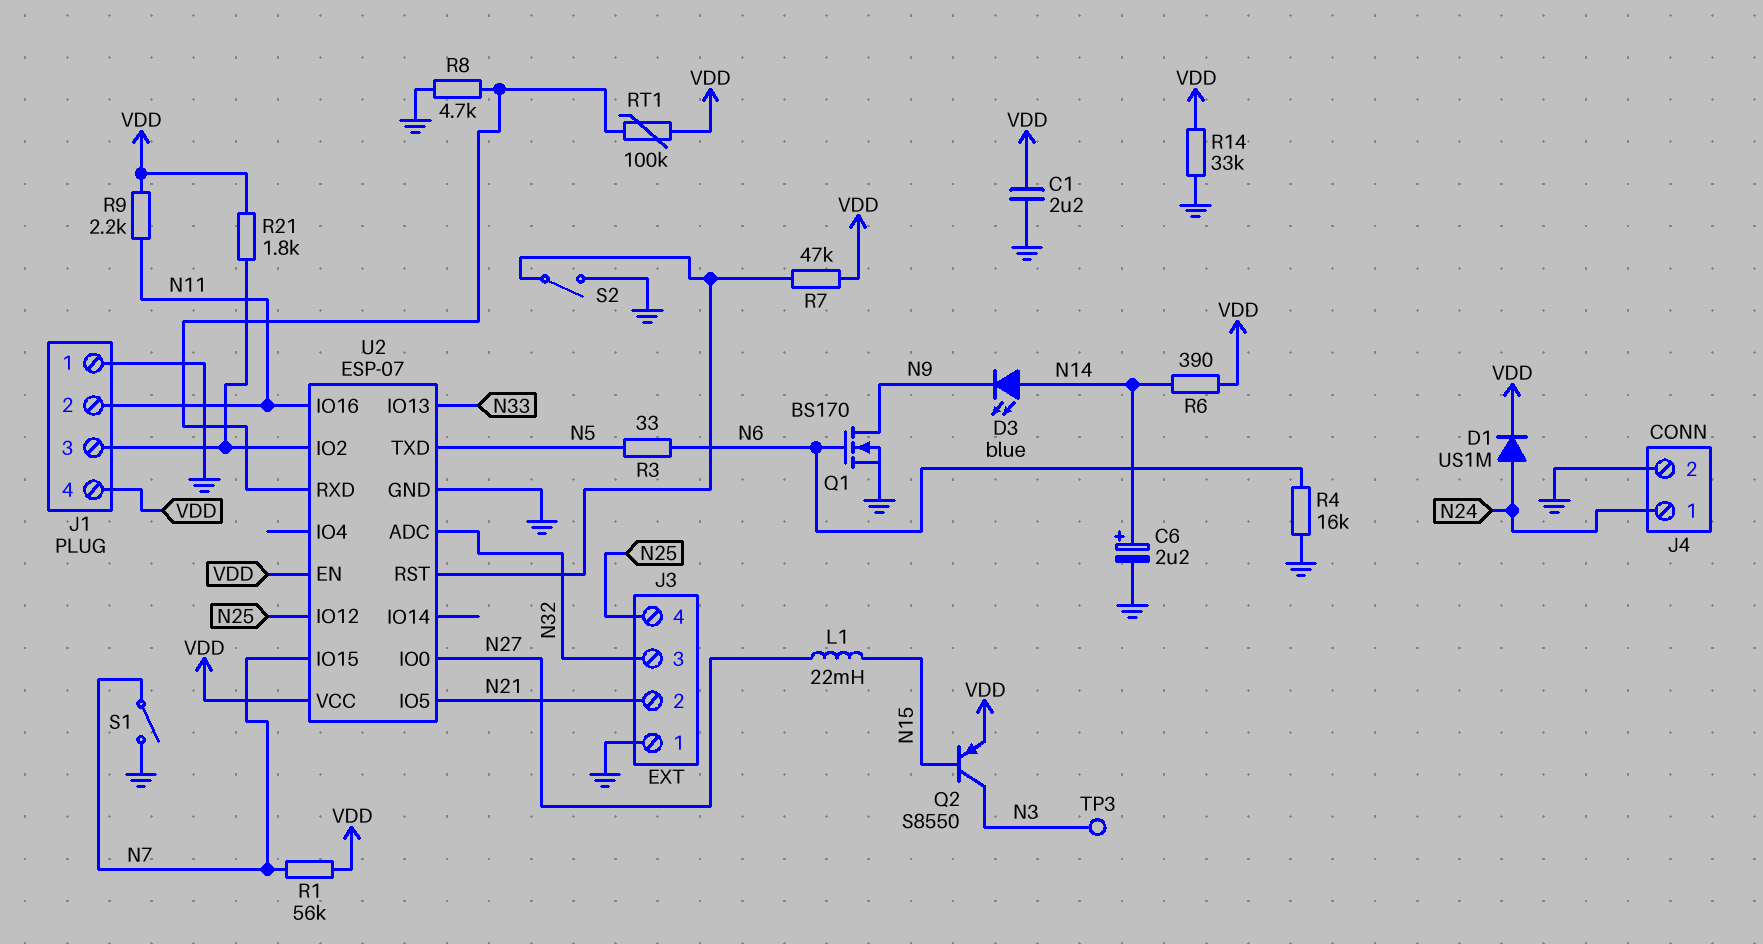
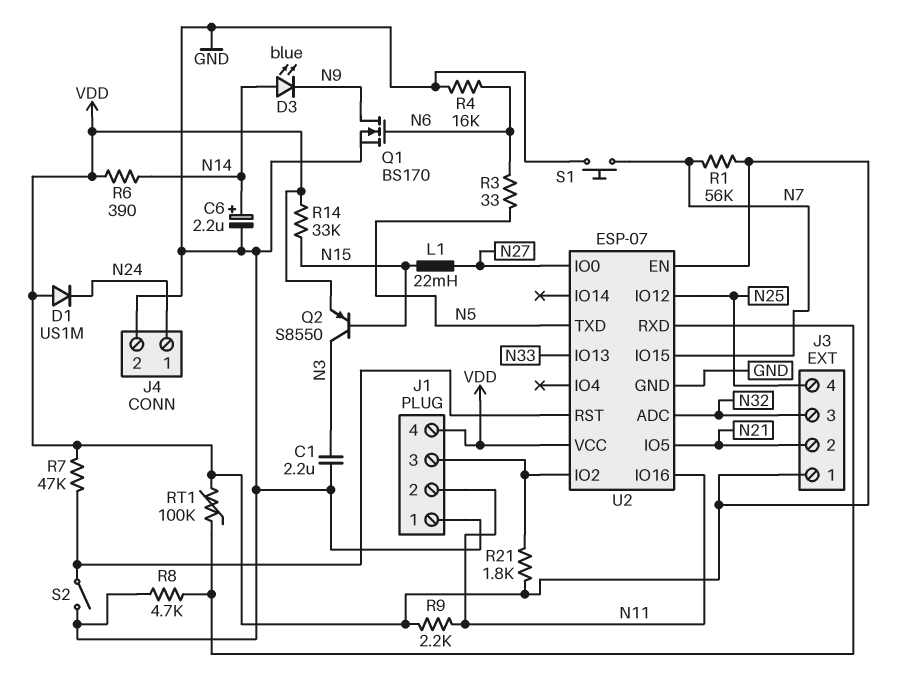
C1: 2.2uF (GND, VDD) -> 2.2uF (GND, N3)
D1: diode US1M (A N24, K VDD) -> diode US1M (A VDD, K N24)
J3 pin 1: GND -> VDD
R14: 33k (GND, VDD) -> 33k (N15, VDD)
S1: switch (GND, N7) -> button (GND, N7)
TP3: test point (N3) -> none

